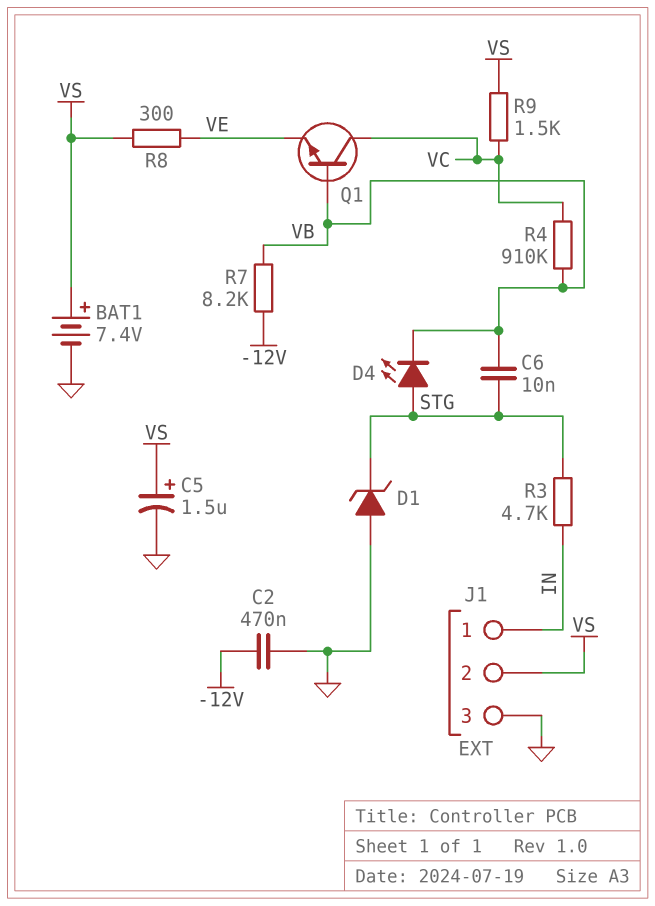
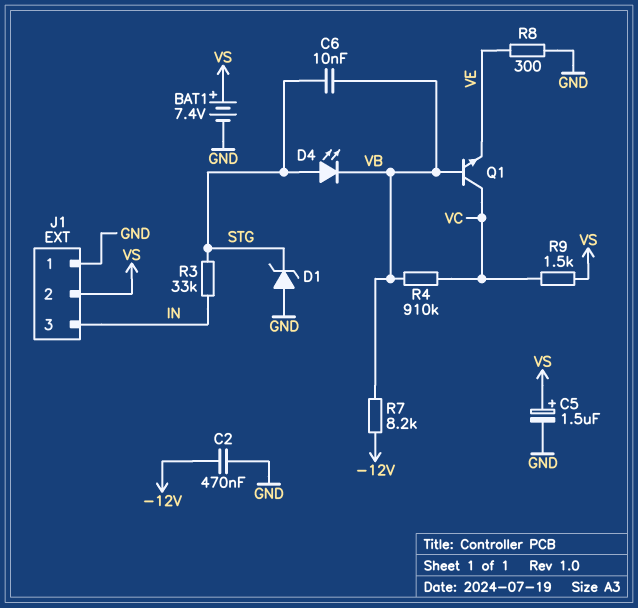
J1 pin 1: IN -> GND
J1 pin 3: GND -> IN
R3: 4.7k (IN, STG) -> 33k (IN, STG)
R8: 300 (VE, VS) -> 300 (GND, VE)

